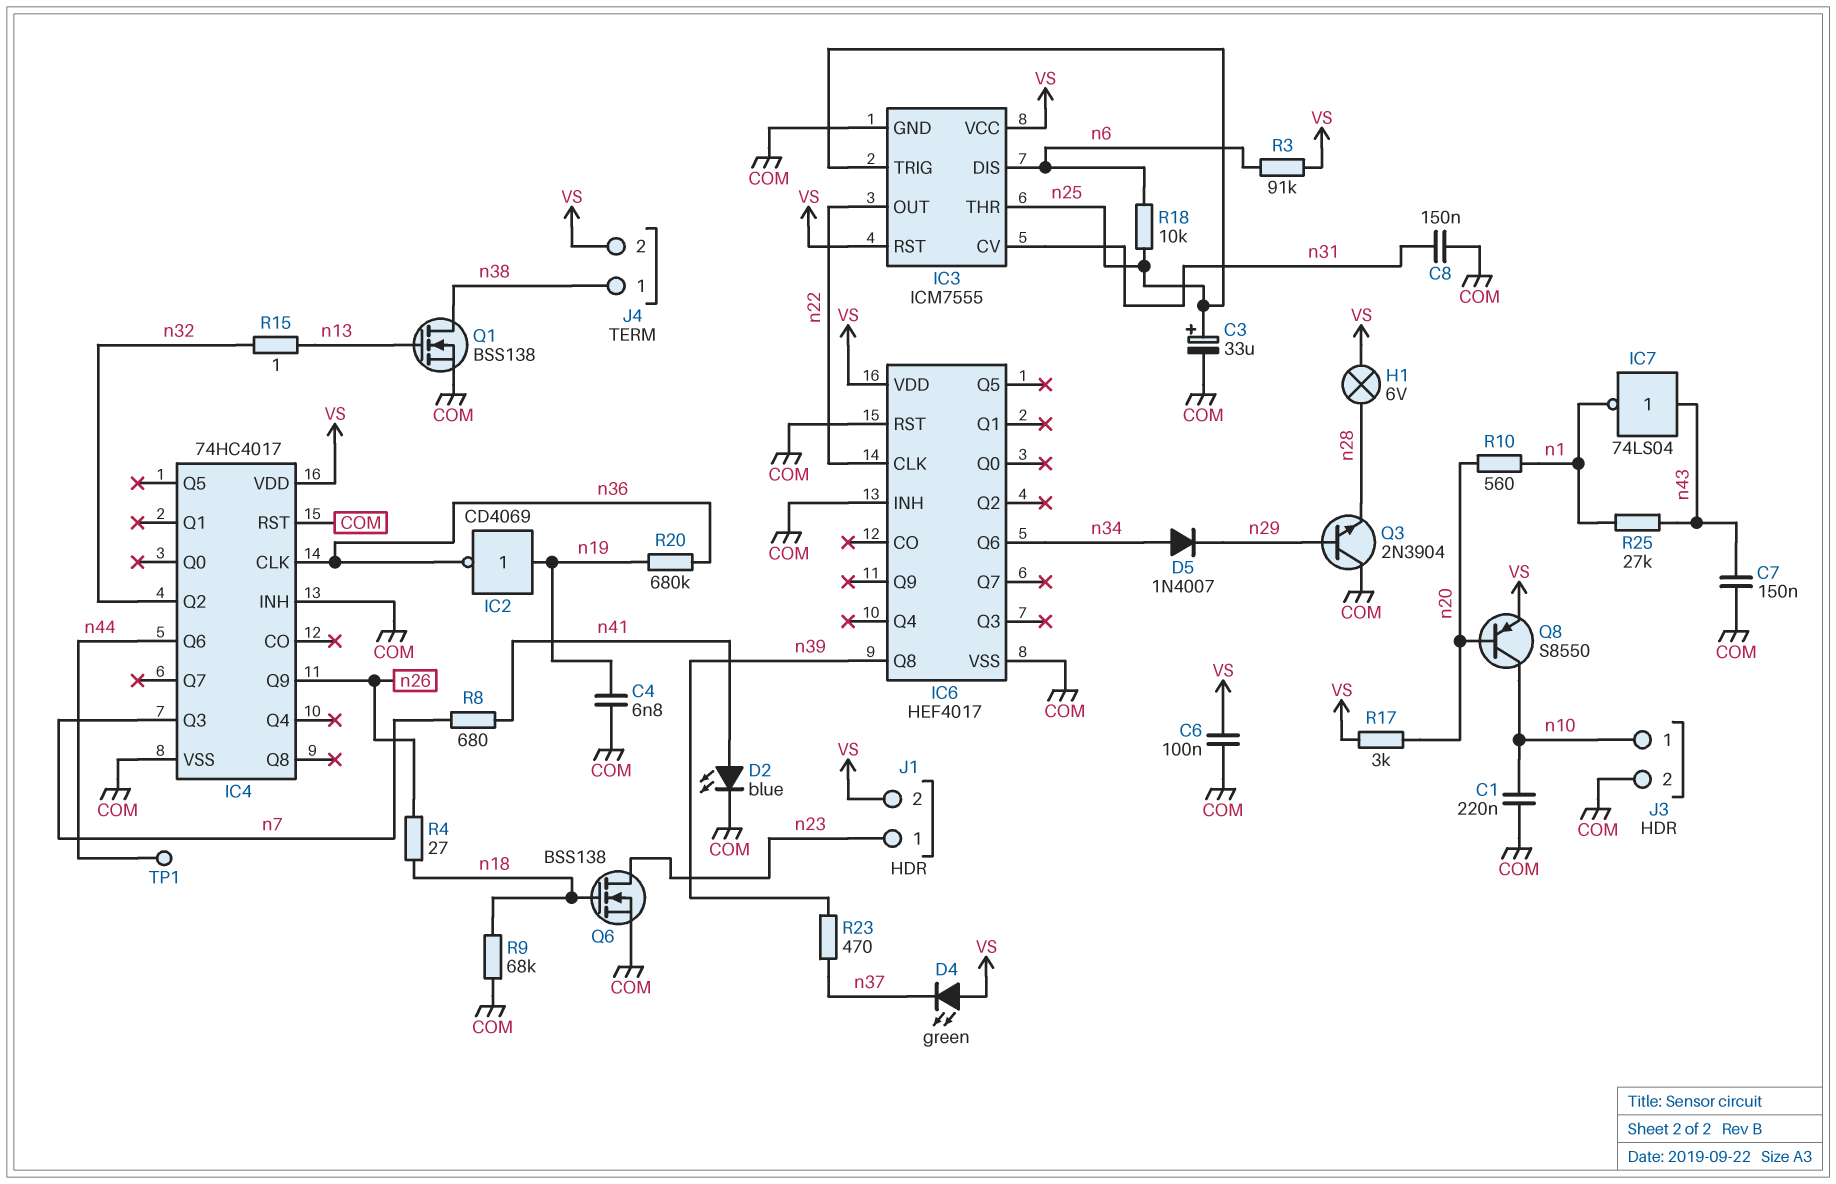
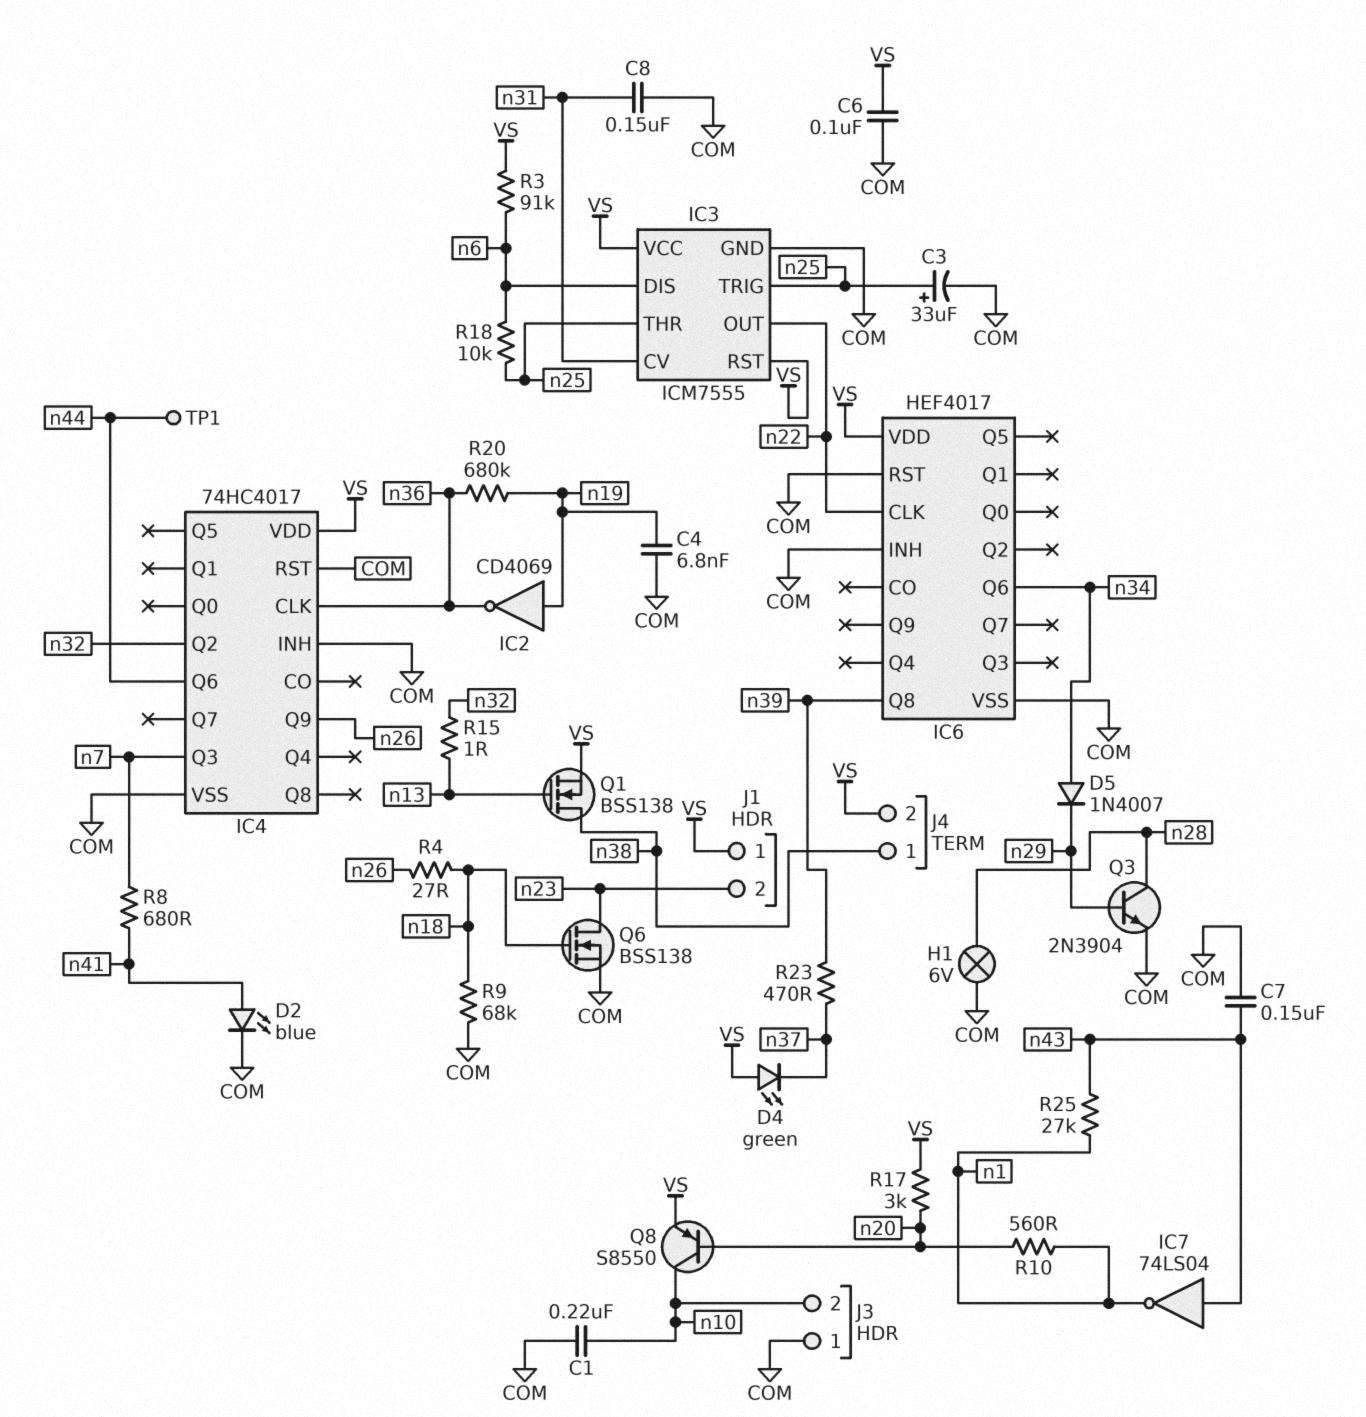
H1: lamp 6V (VS, n28) -> lamp 6V (COM, n28)
J1 pin 1: n23 -> VS
J1 pin 2: VS -> n23
J3 pin 1: n10 -> COM
J3 pin 2: COM -> n10
Q1: NMOS BSS138 (G n13, D n38, S COM) -> NMOS BSS138 (G n13, D n38, S VS)
Q3: NPN 2N3904 (B n29, C COM, E n28) -> NPN 2N3904 (B n29, C n28, E COM)

